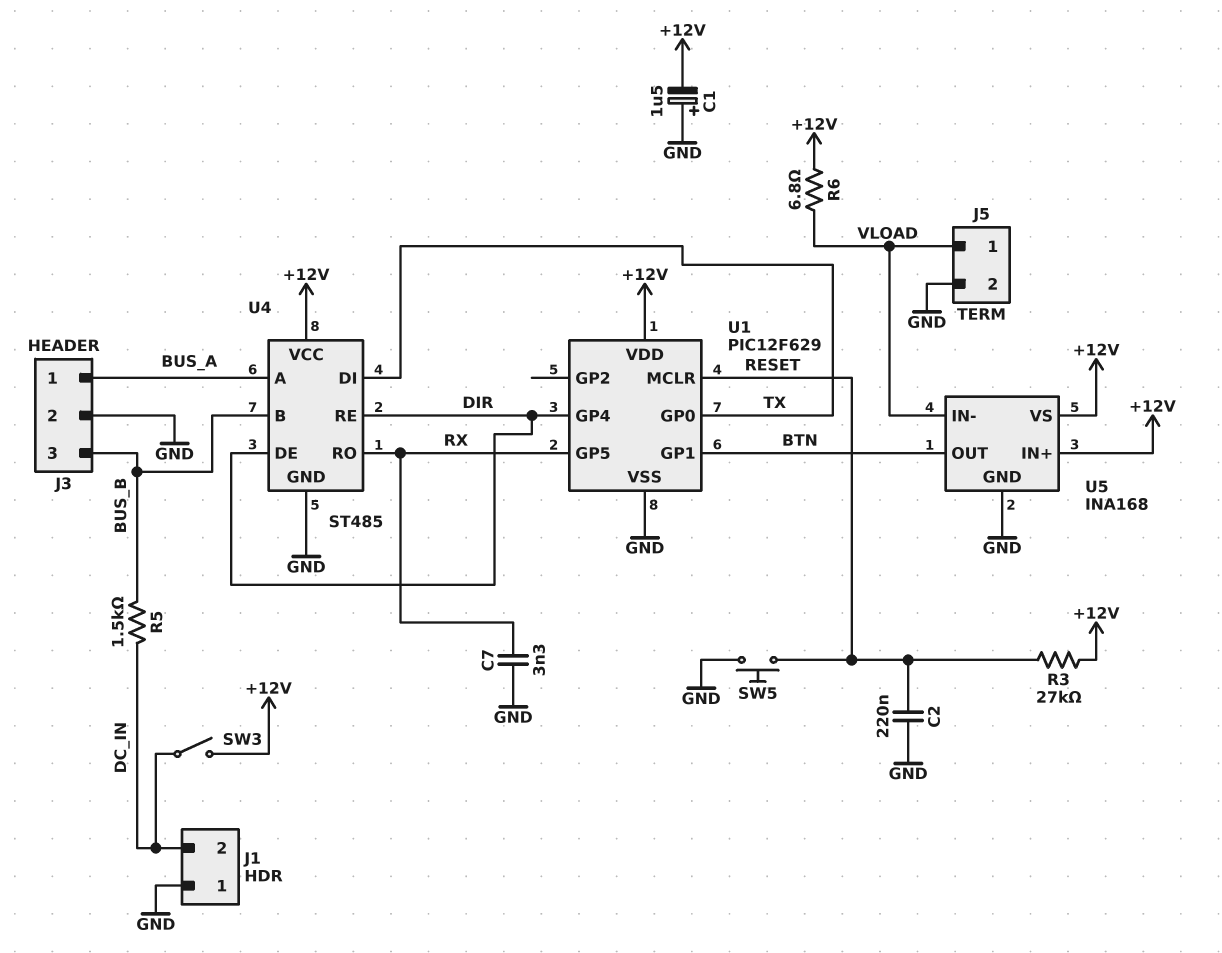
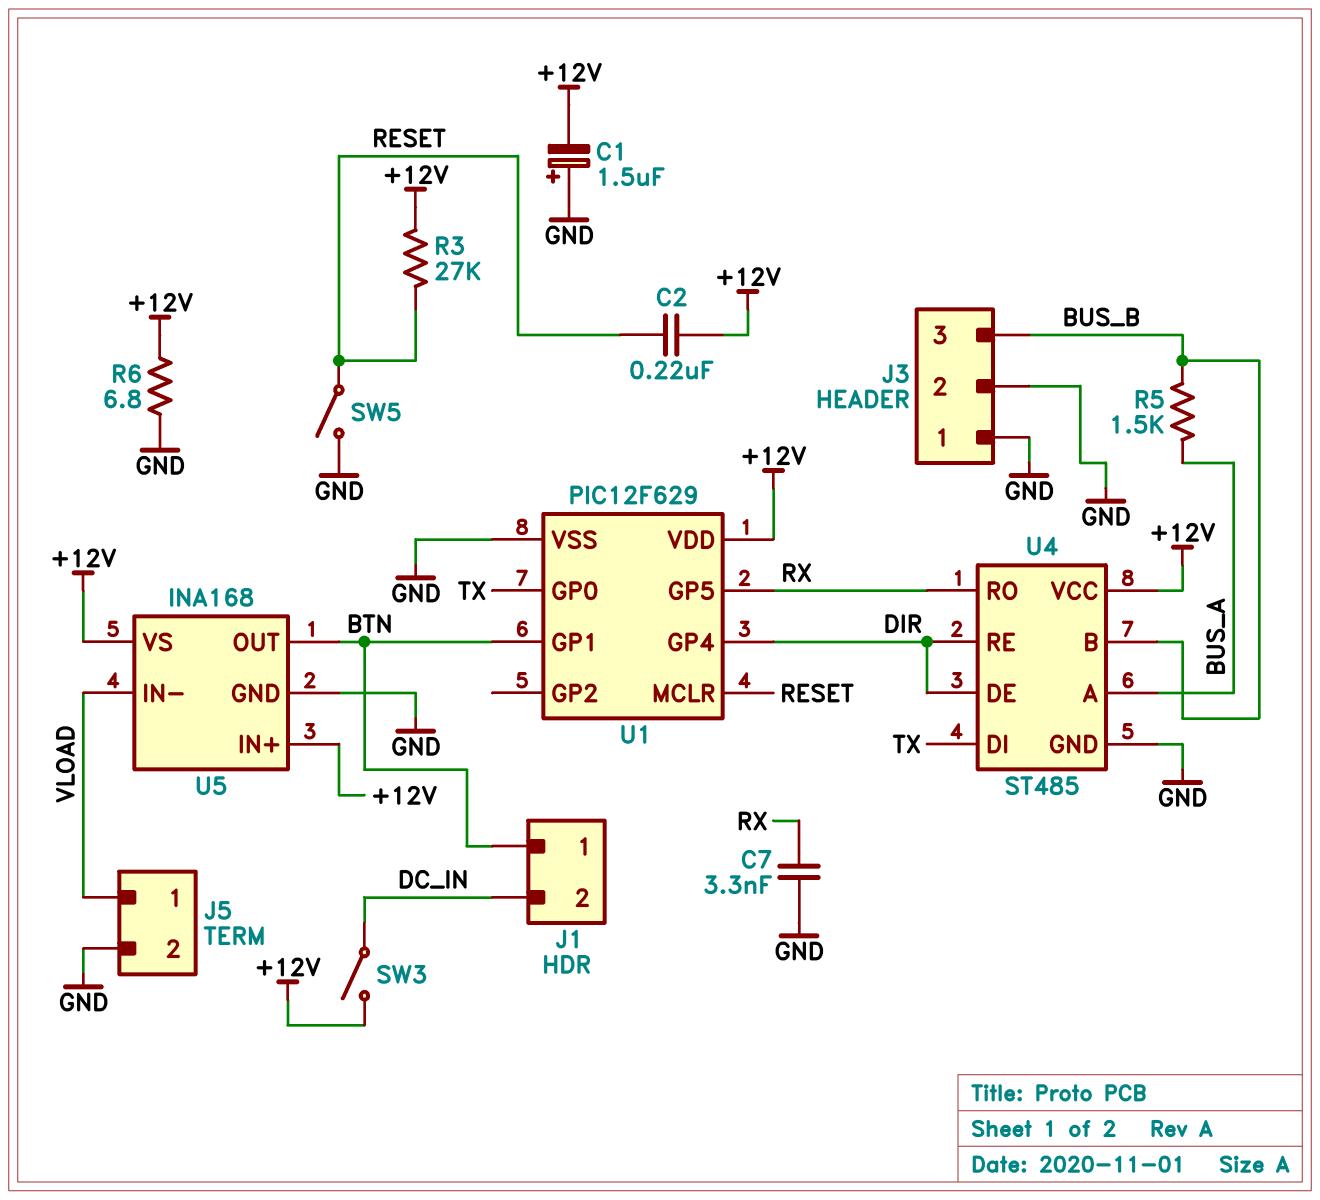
C2: 220nF (GND, RESET) -> 220nF (+12V, RESET)
J1 pin 1: GND -> BTN
J3 pin 1: BUS_A -> GND
R5: 1.5k (BUS_B, DC_IN) -> 1.5k (BUS_A, BUS_B)
R6: 6.8 (+12V, VLOAD) -> 6.8 (+12V, GND)
SW5: button (GND, RESET) -> switch (GND, RESET)

